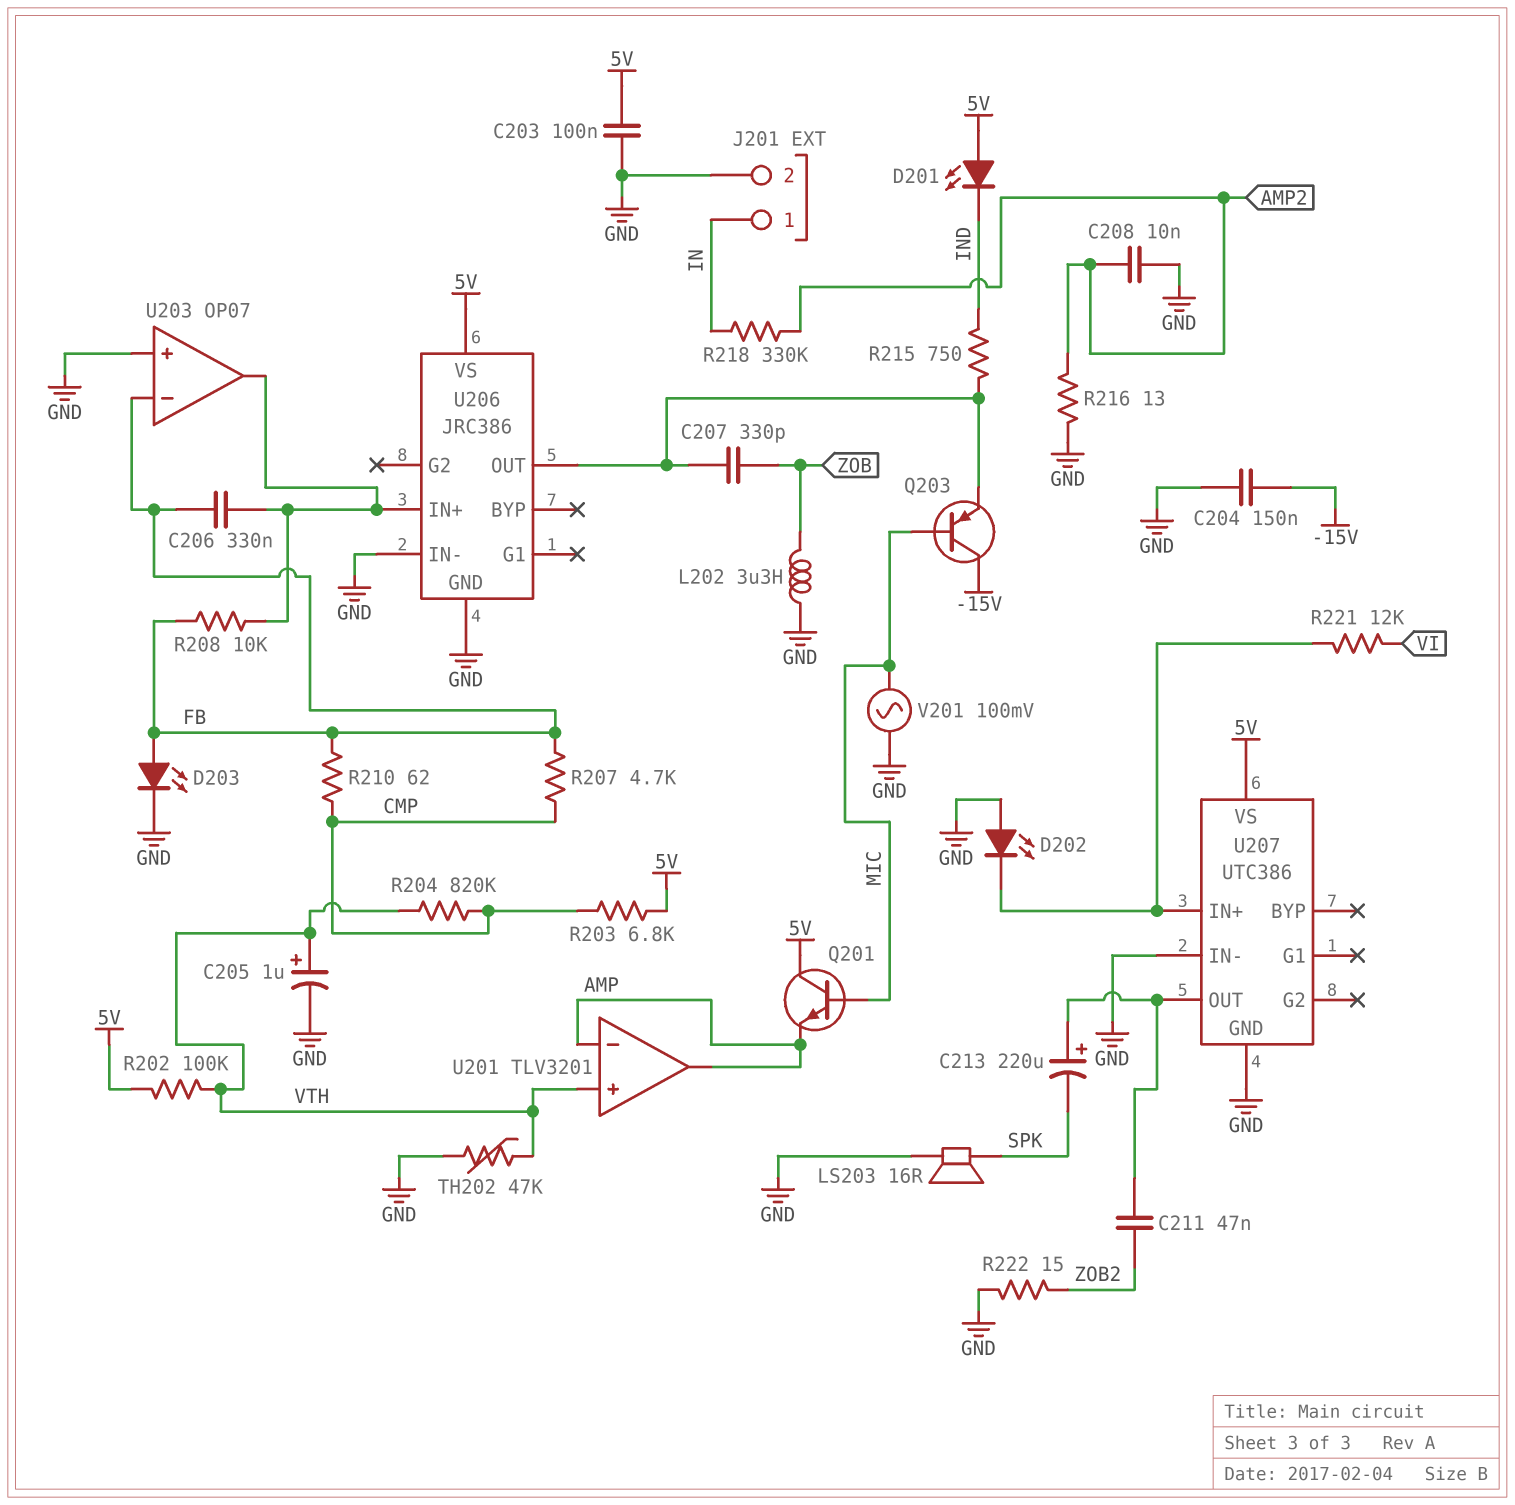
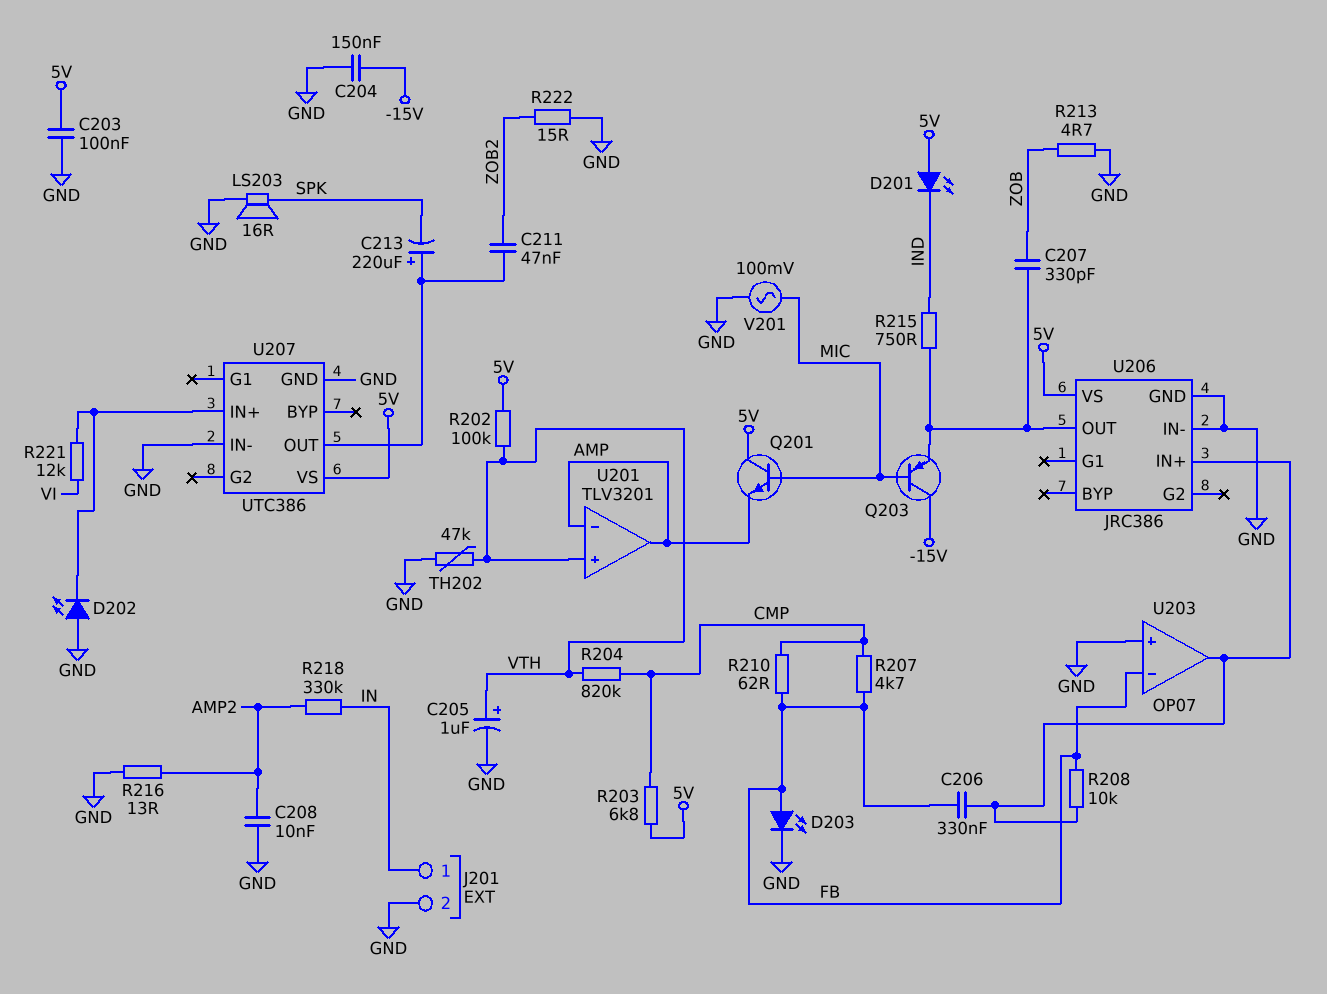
L202: 3.3uH (GND, ZOB) -> none
R213: none -> 4.7 (GND, ZOB)

